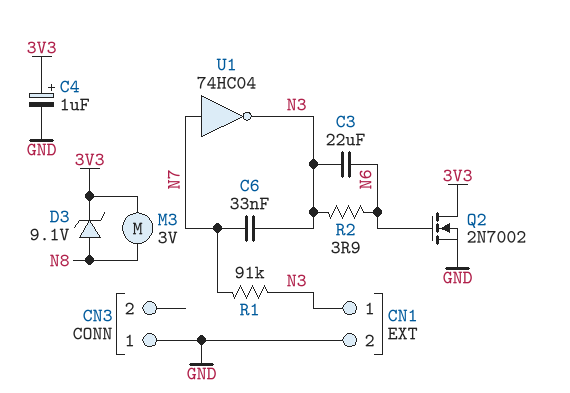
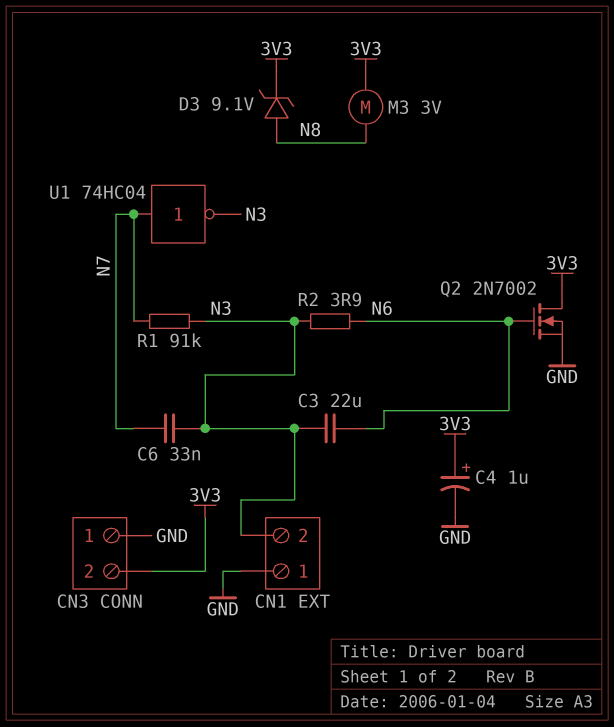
CN1 pin 1: N3 -> GND
CN1 pin 2: GND -> N3
CN3 pin 2: none -> 3V3

